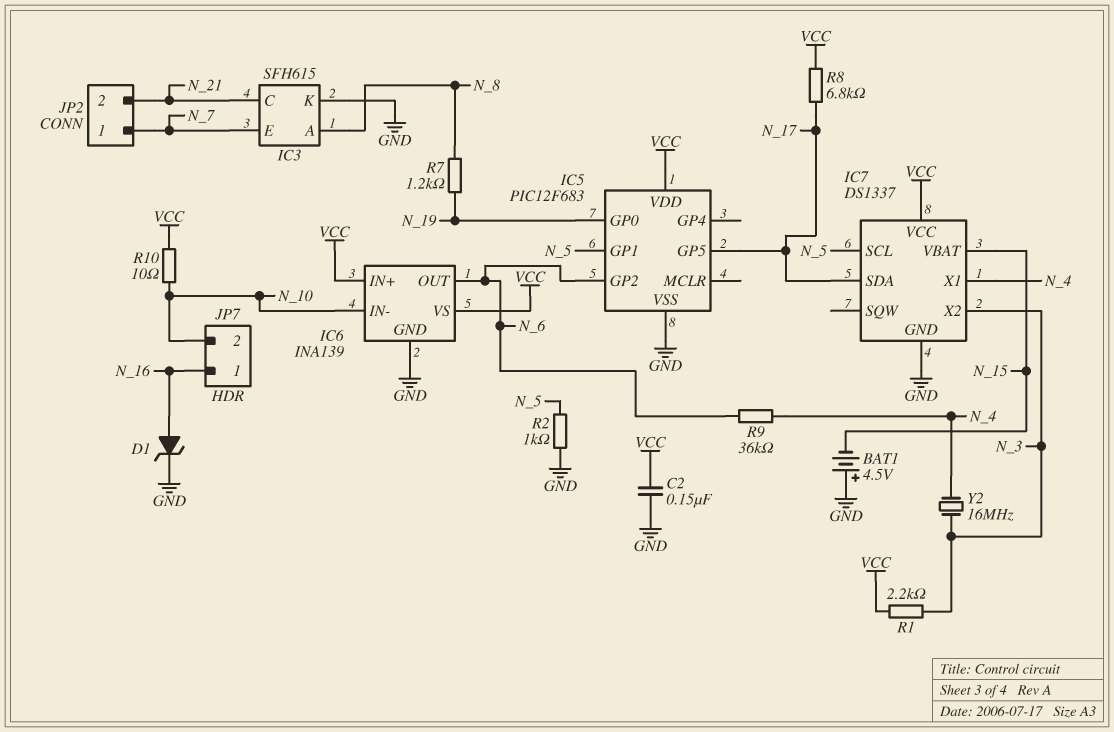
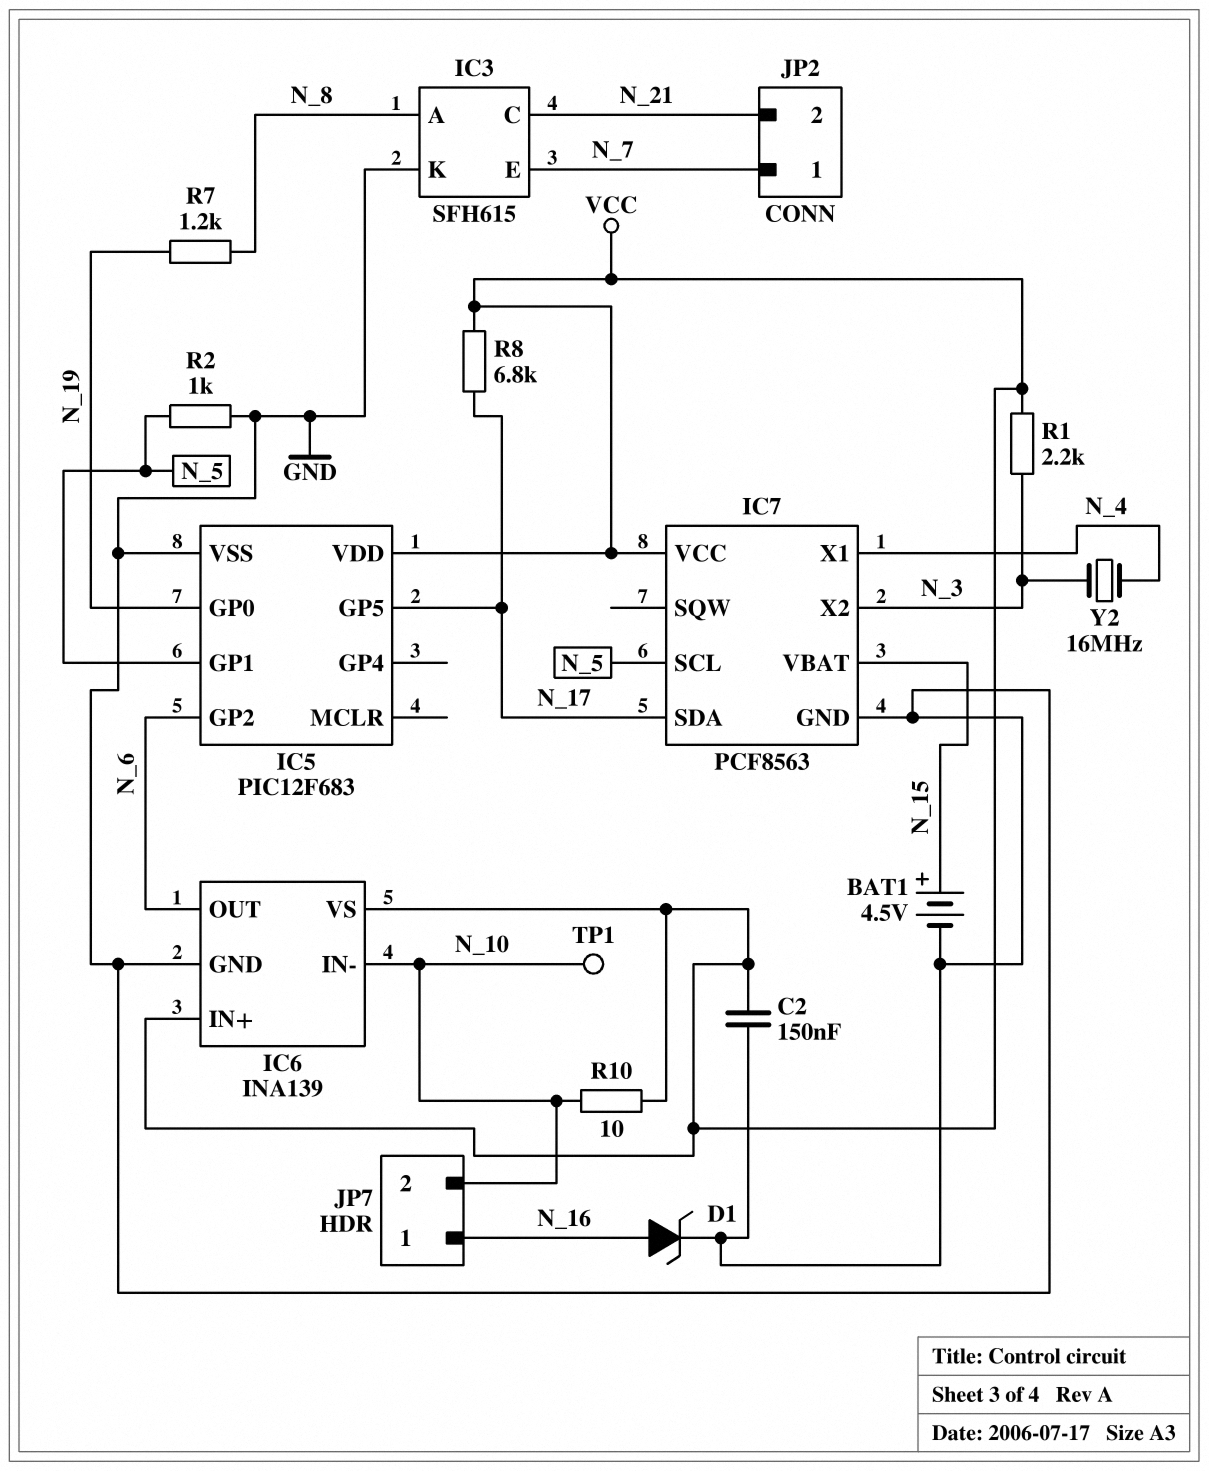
BAT1: 4.5V (plus GND, minus N_15) -> 4.5V (plus N_15, minus GND)
IC7: DS1337 -> PCF8563
R9: 36k (N_4, N_6) -> none
TP1: none -> test point (N_10)

